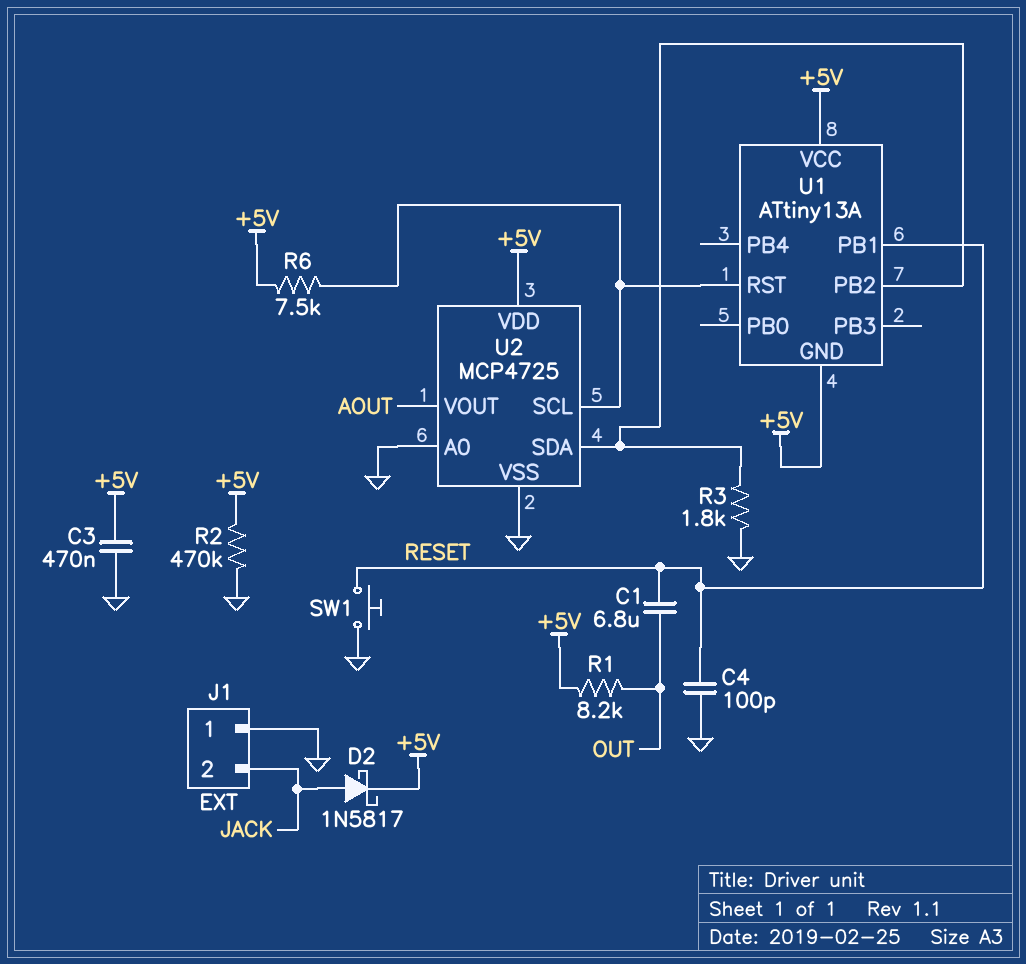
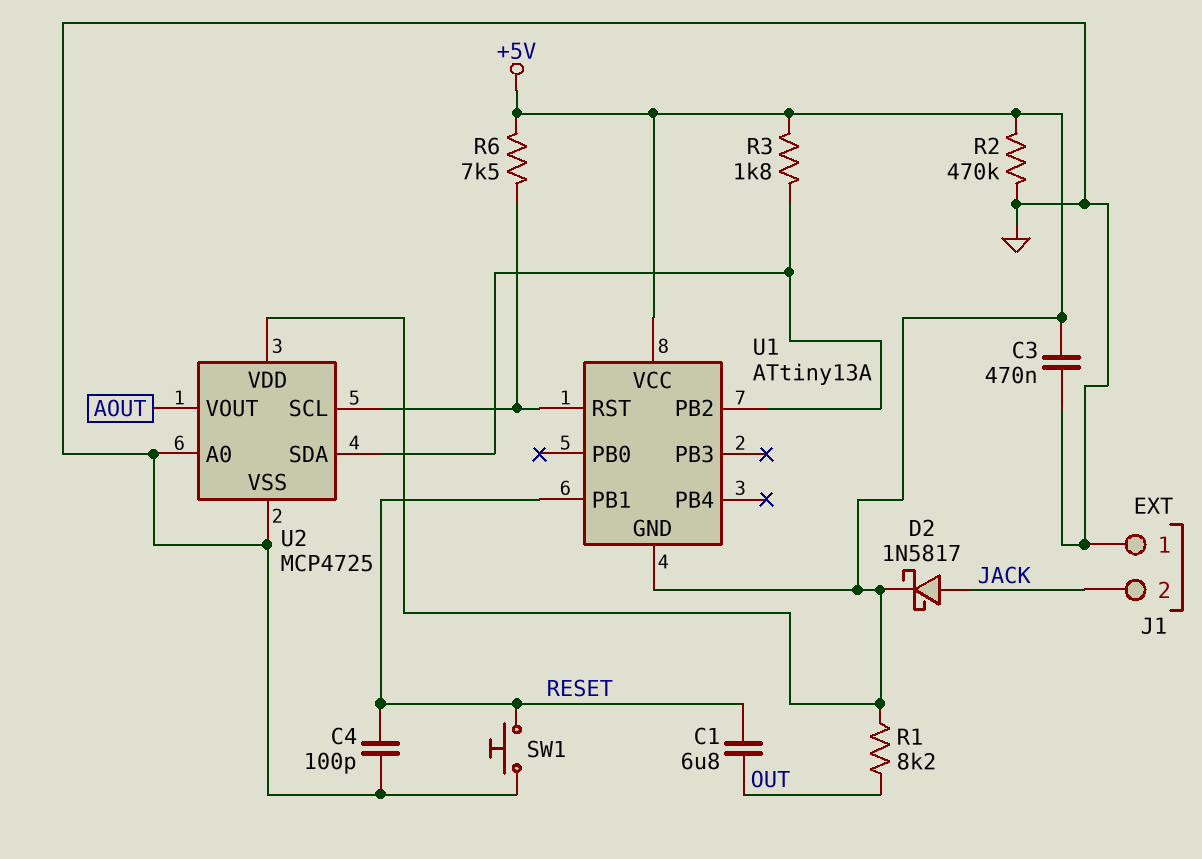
R3: 1.8k (GND, U1/PB2) -> 1.8k (+5V, U1/PB2)

